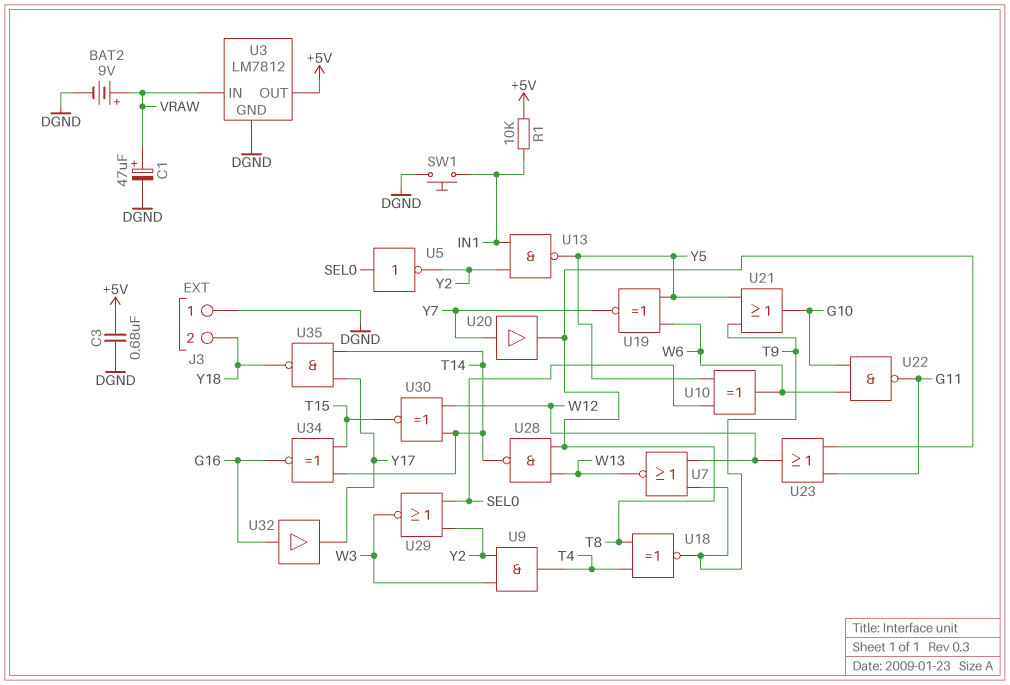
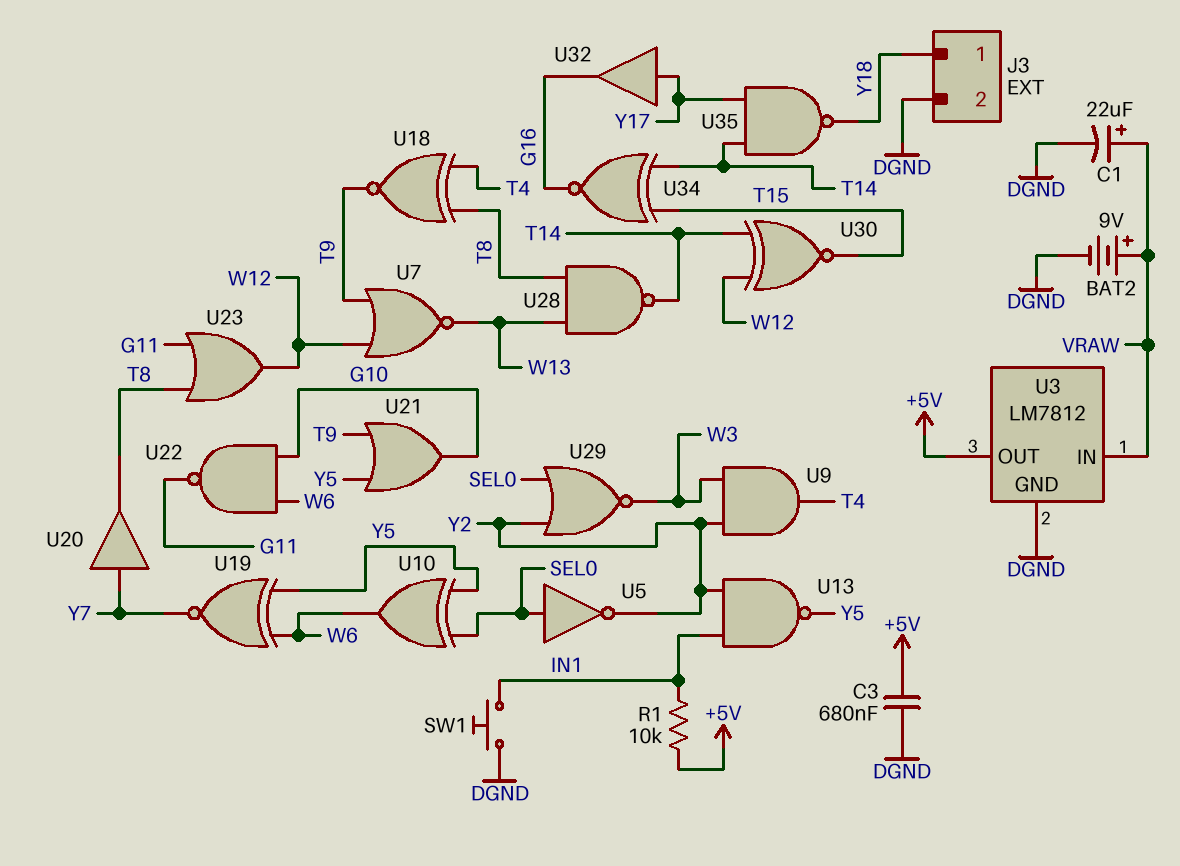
C1: 47uF (plus VRAW, minus DGND) -> 22uF (plus VRAW, minus DGND)
J3 pin 1: DGND -> Y18
J3 pin 2: Y18 -> DGND
U32: buffer (in G16, out Y17) -> buffer (in Y17, out G16)

